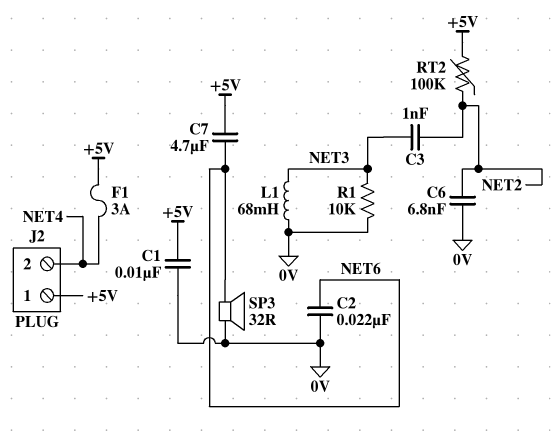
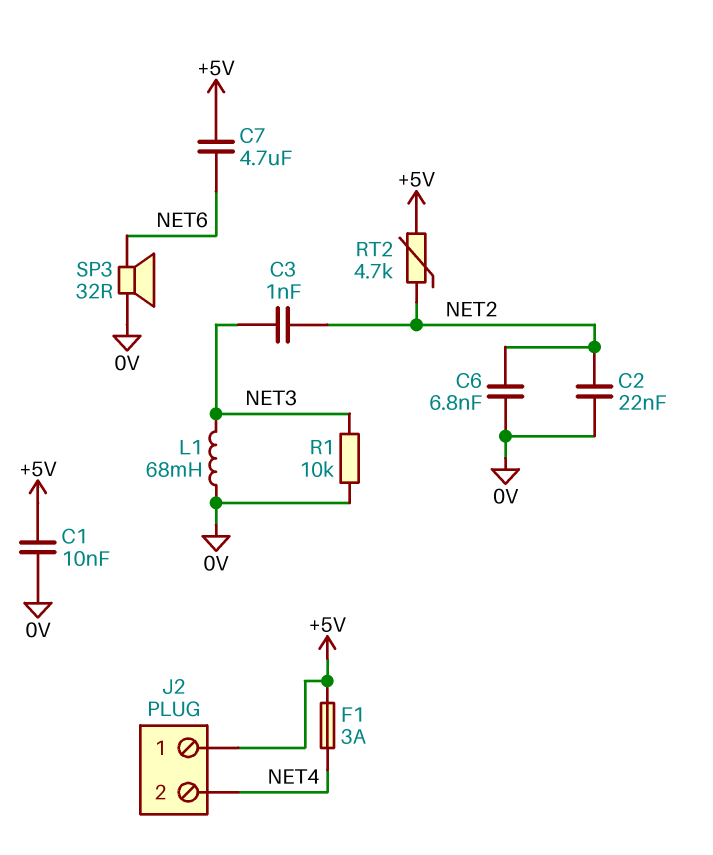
C2: 22nF (0V, NET6) -> 22nF (0V, NET2)
RT2: 100k (+5V, NET2) -> 4.7k (+5V, NET2)

